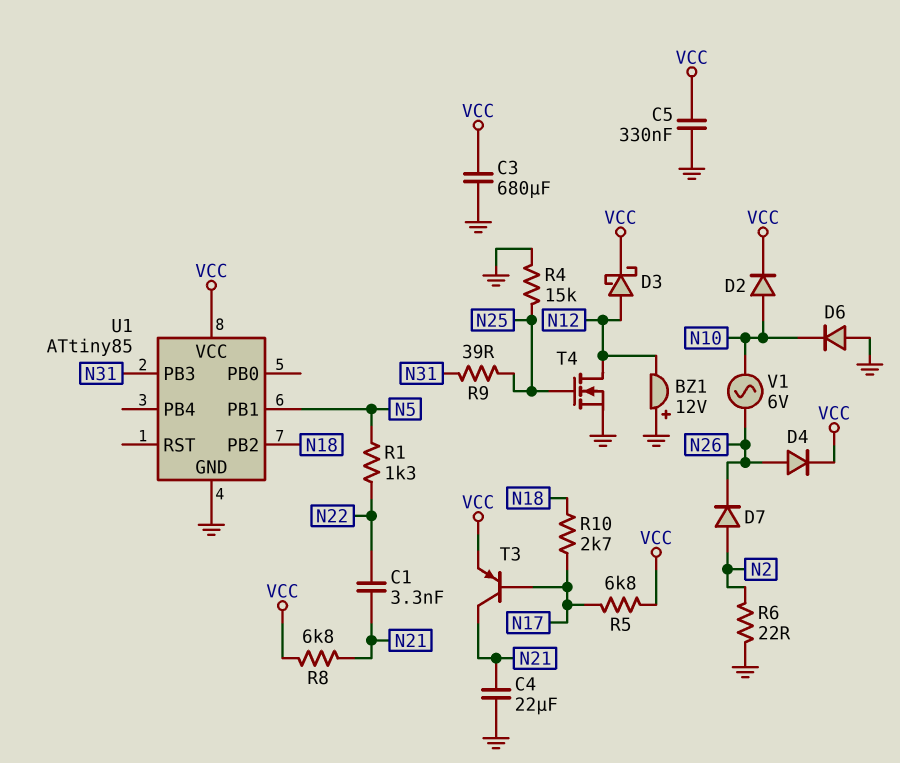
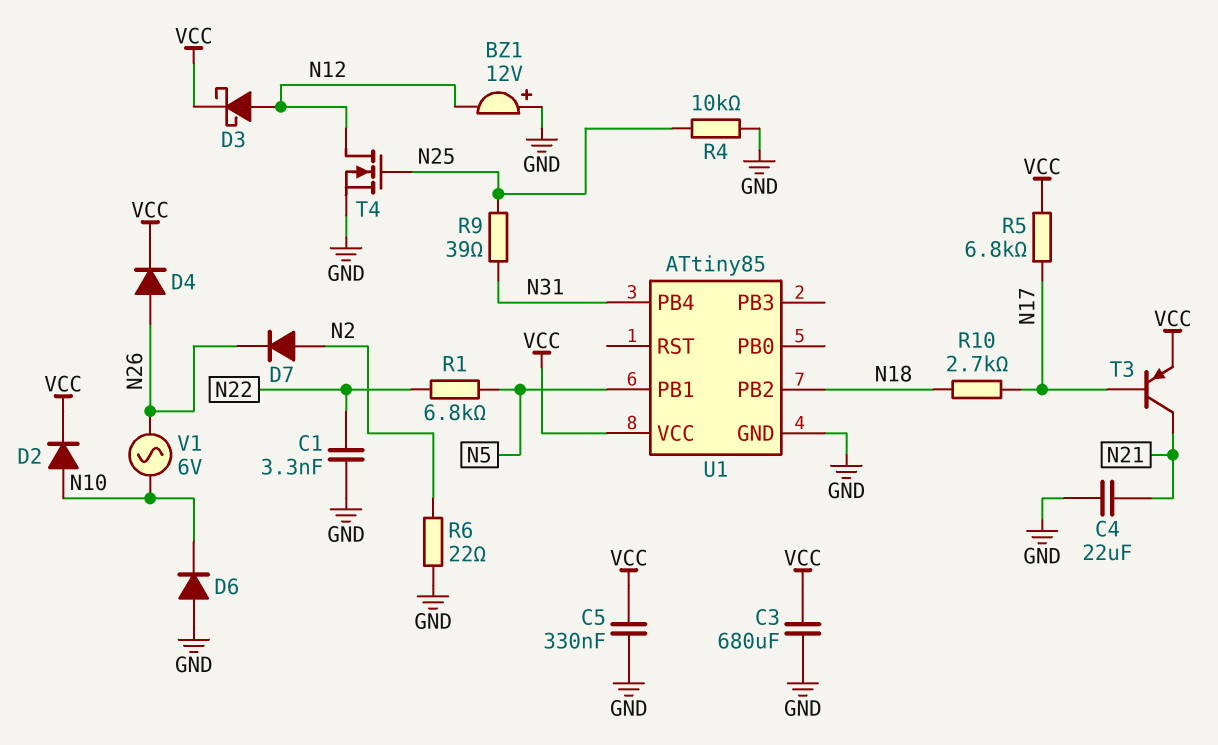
C1: 3.3nF (N21, N22) -> 3.3nF (GND, N22)
R1: 1.3k (N5, N22) -> 6.8k (N5, N22)
R4: 15k (GND, N25) -> 10k (GND, N25)
R8: 6.8k (N21, VCC) -> none
U1 pin PB3: N31 -> none
U1 pin PB4: none -> N31

